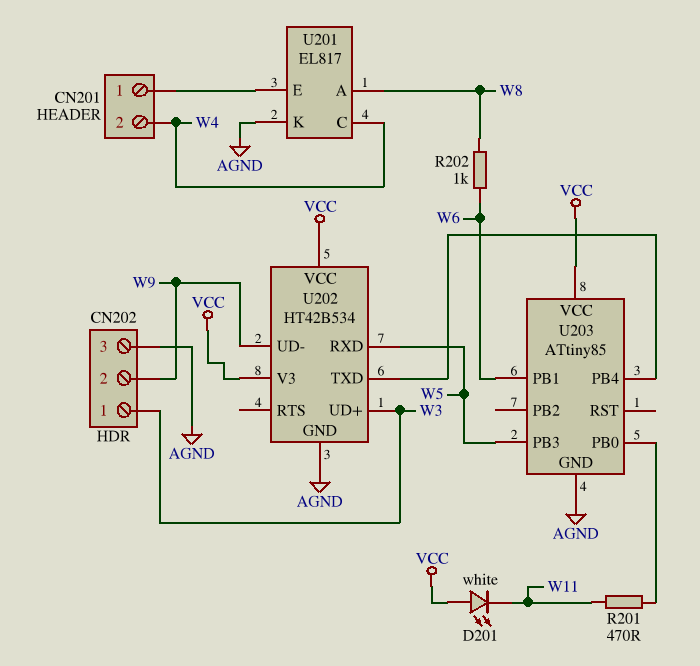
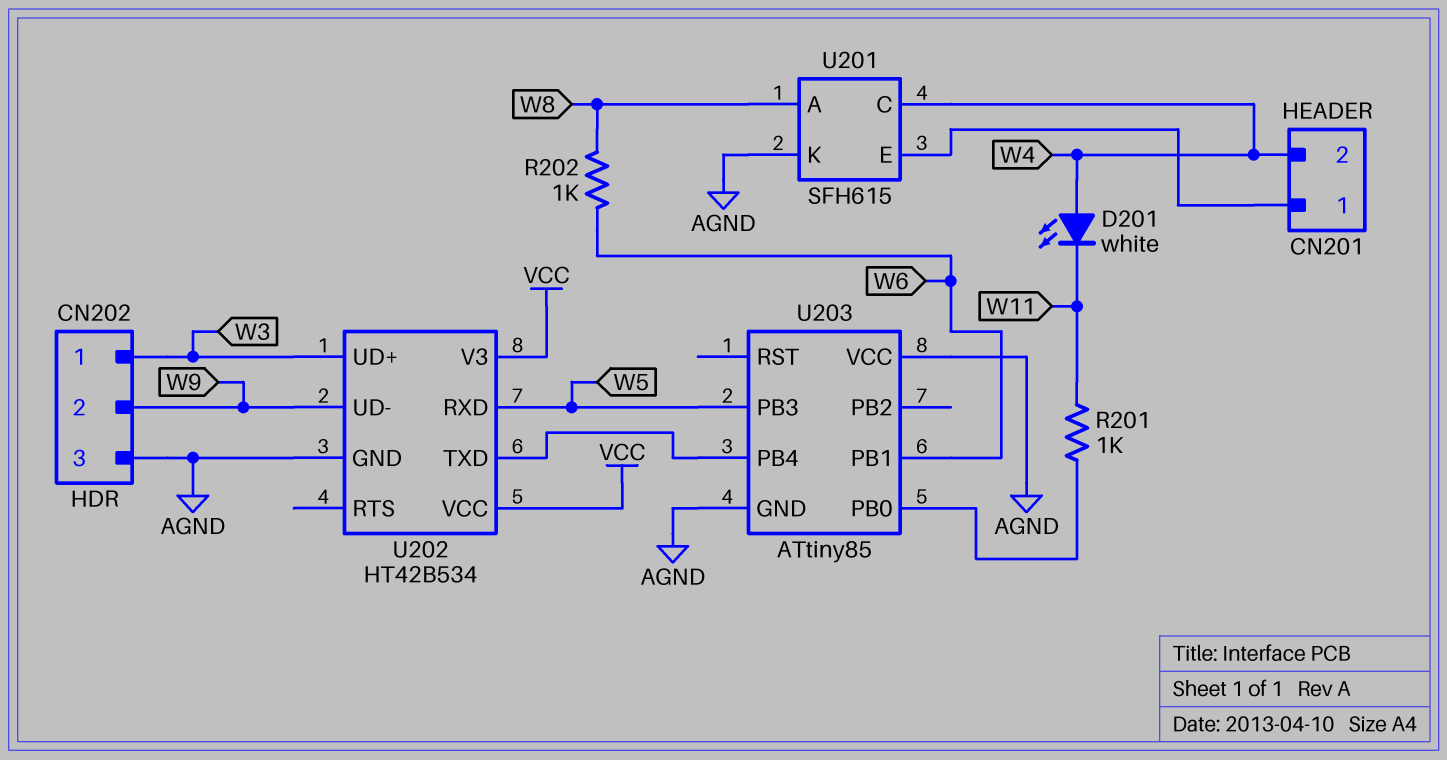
D201: LED white (A VCC, K W11) -> LED white (A W4, K W11)
R201: 470 (U203/PB0, W11) -> 1k (U203/PB0, W11)
U201: EL817 -> SFH615
U203 pin VCC: VCC -> AGND

